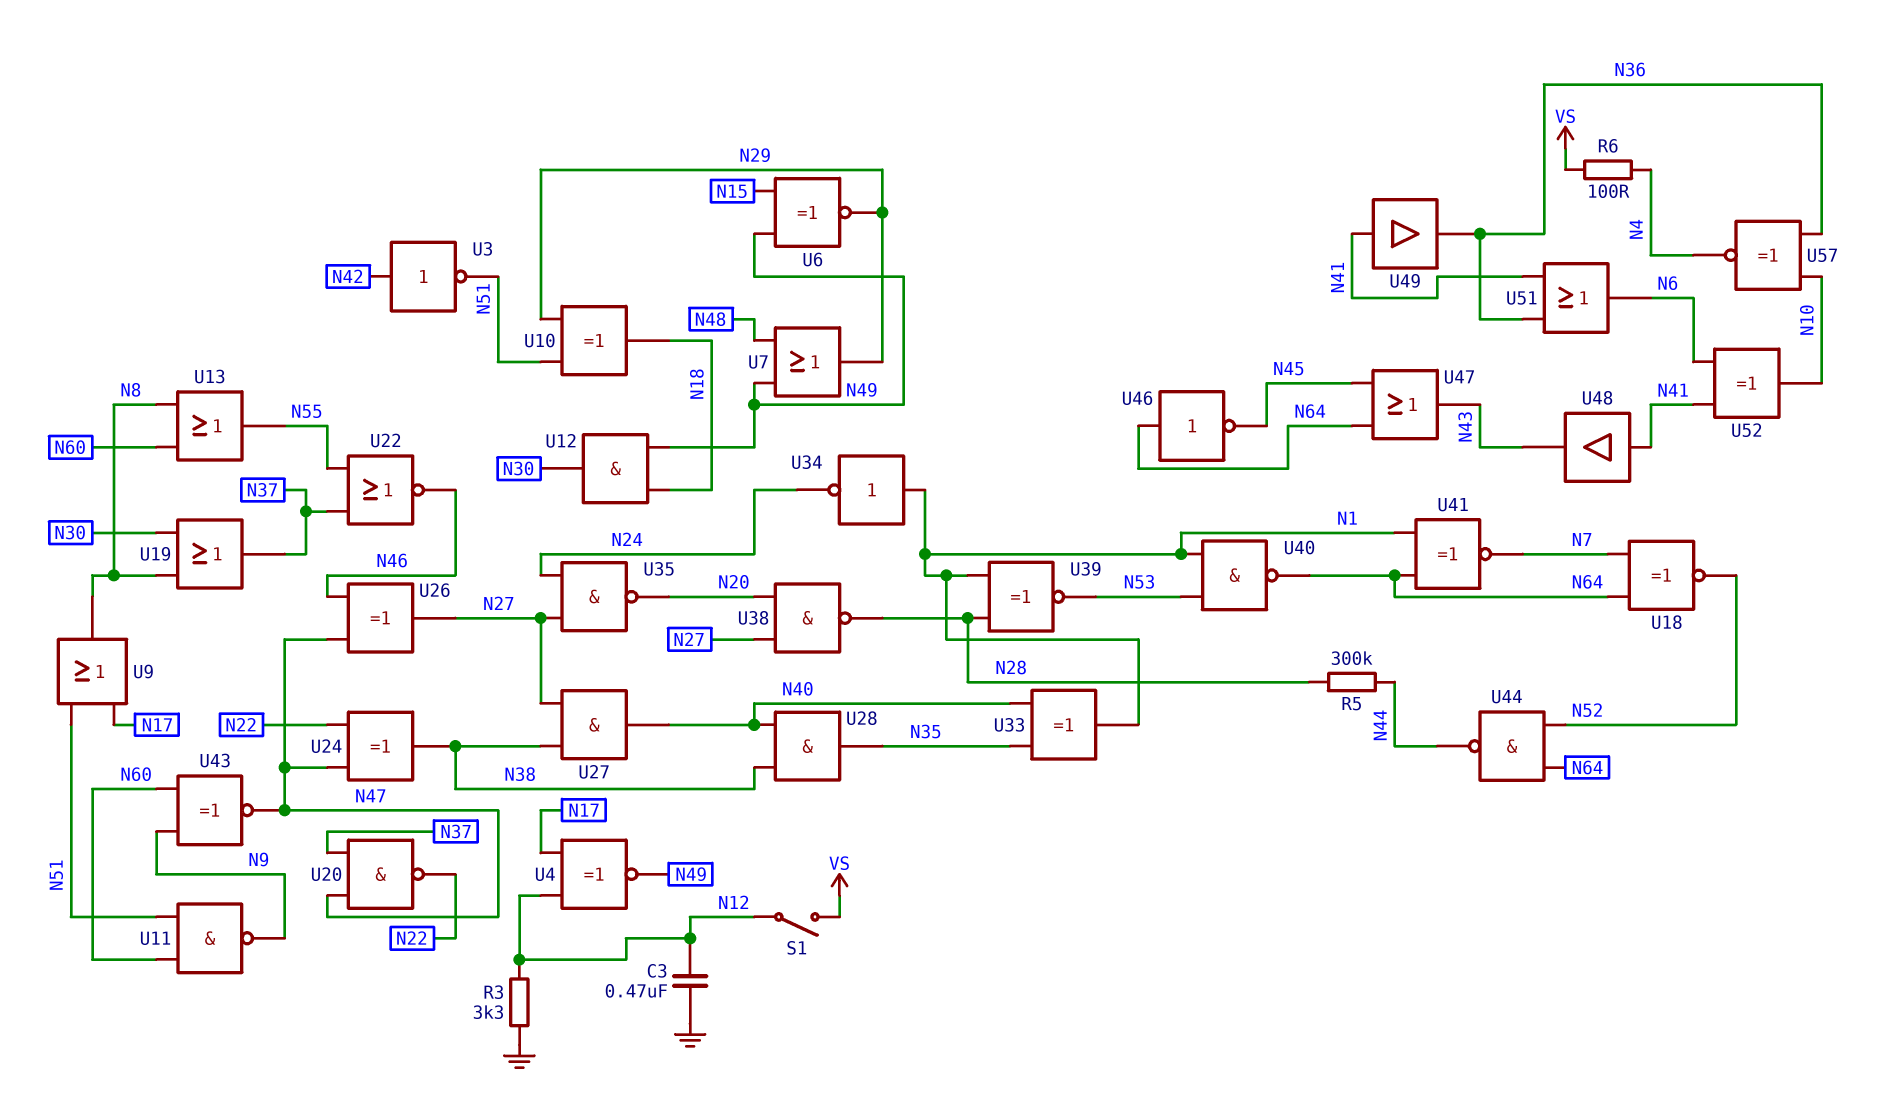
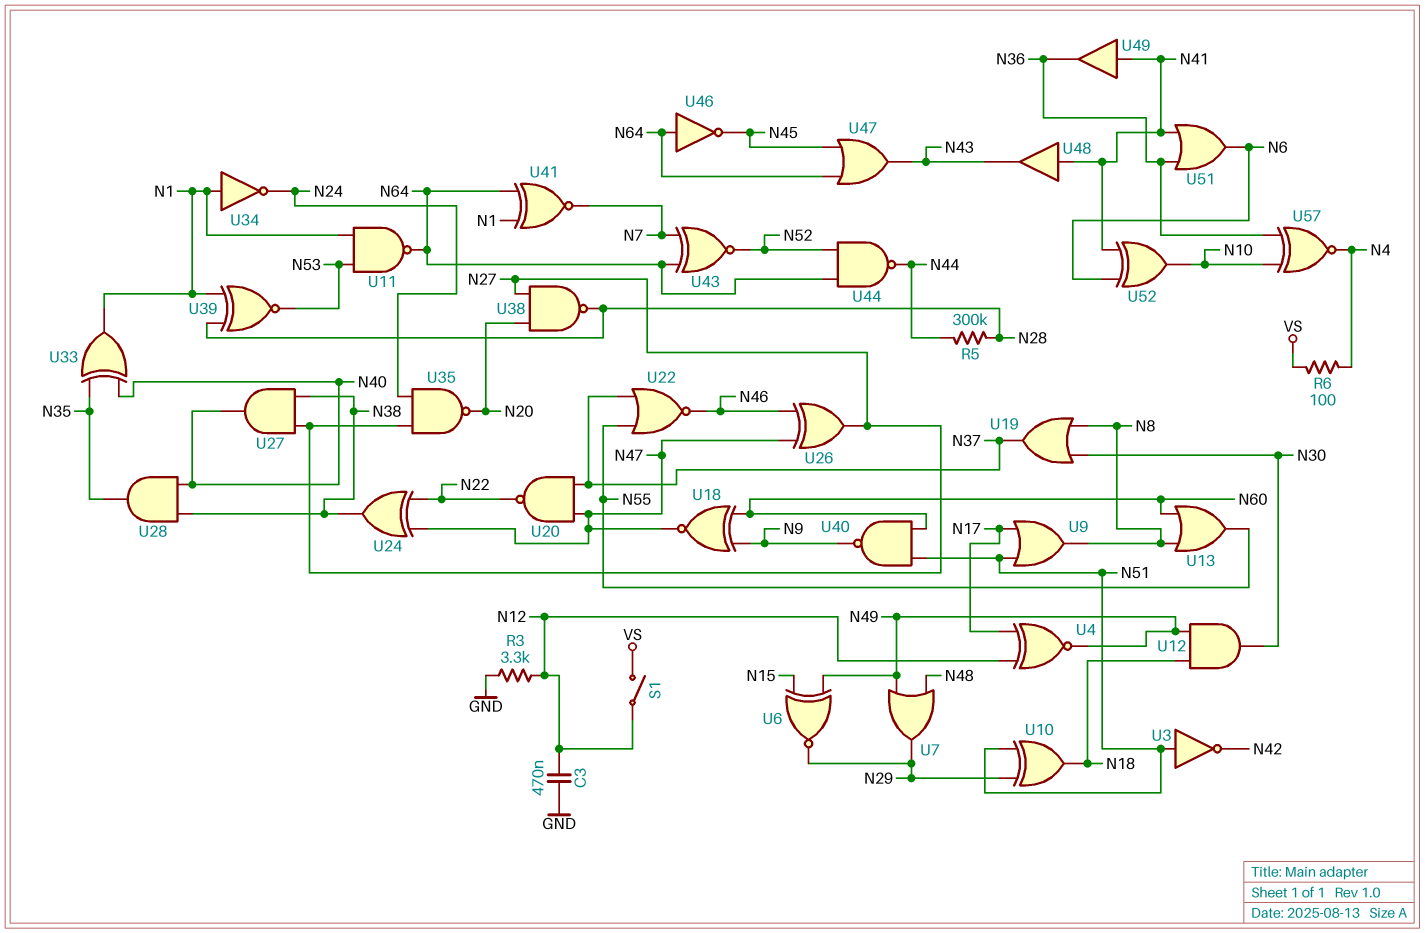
U3: NOT (in N42, out N51) -> NOT (in N51, out N42)
U11: NAND (in N51, in N60, out N9) -> NAND (in N1, in N53, out N64)
U18: XNOR (in N7, in N64, out N52) -> XNOR (in N9, in N60, out N47)
U40: NAND (in N1, in N53, out N64) -> NAND (in N51, in N60, out N9)
U43: XNOR (in N9, in N60, out N47) -> XNOR (in N7, in N64, out N52)

